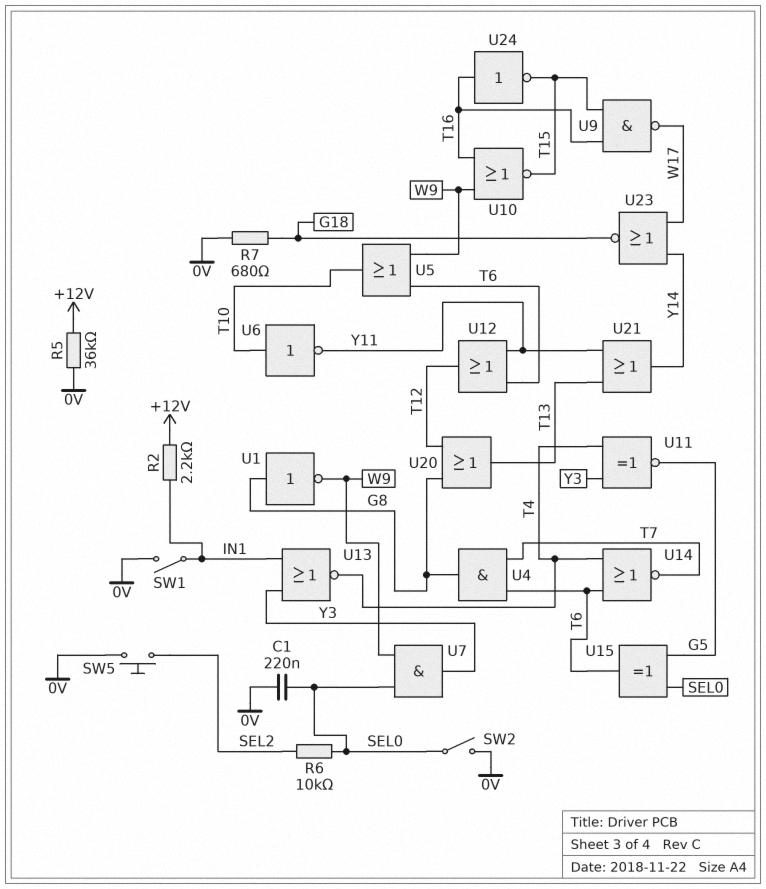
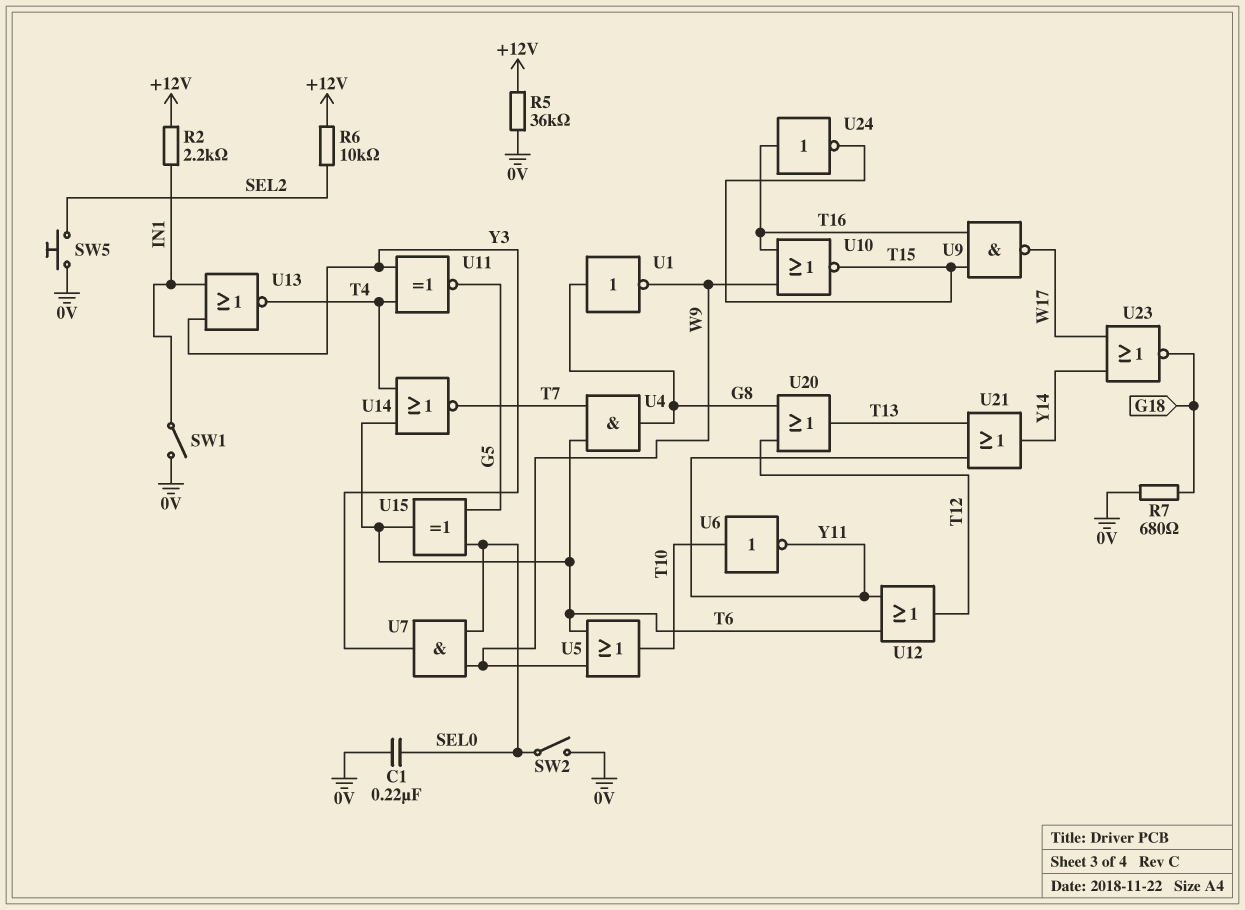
R6: 10k (SEL0, SEL2) -> 10k (+12V, SEL2)

